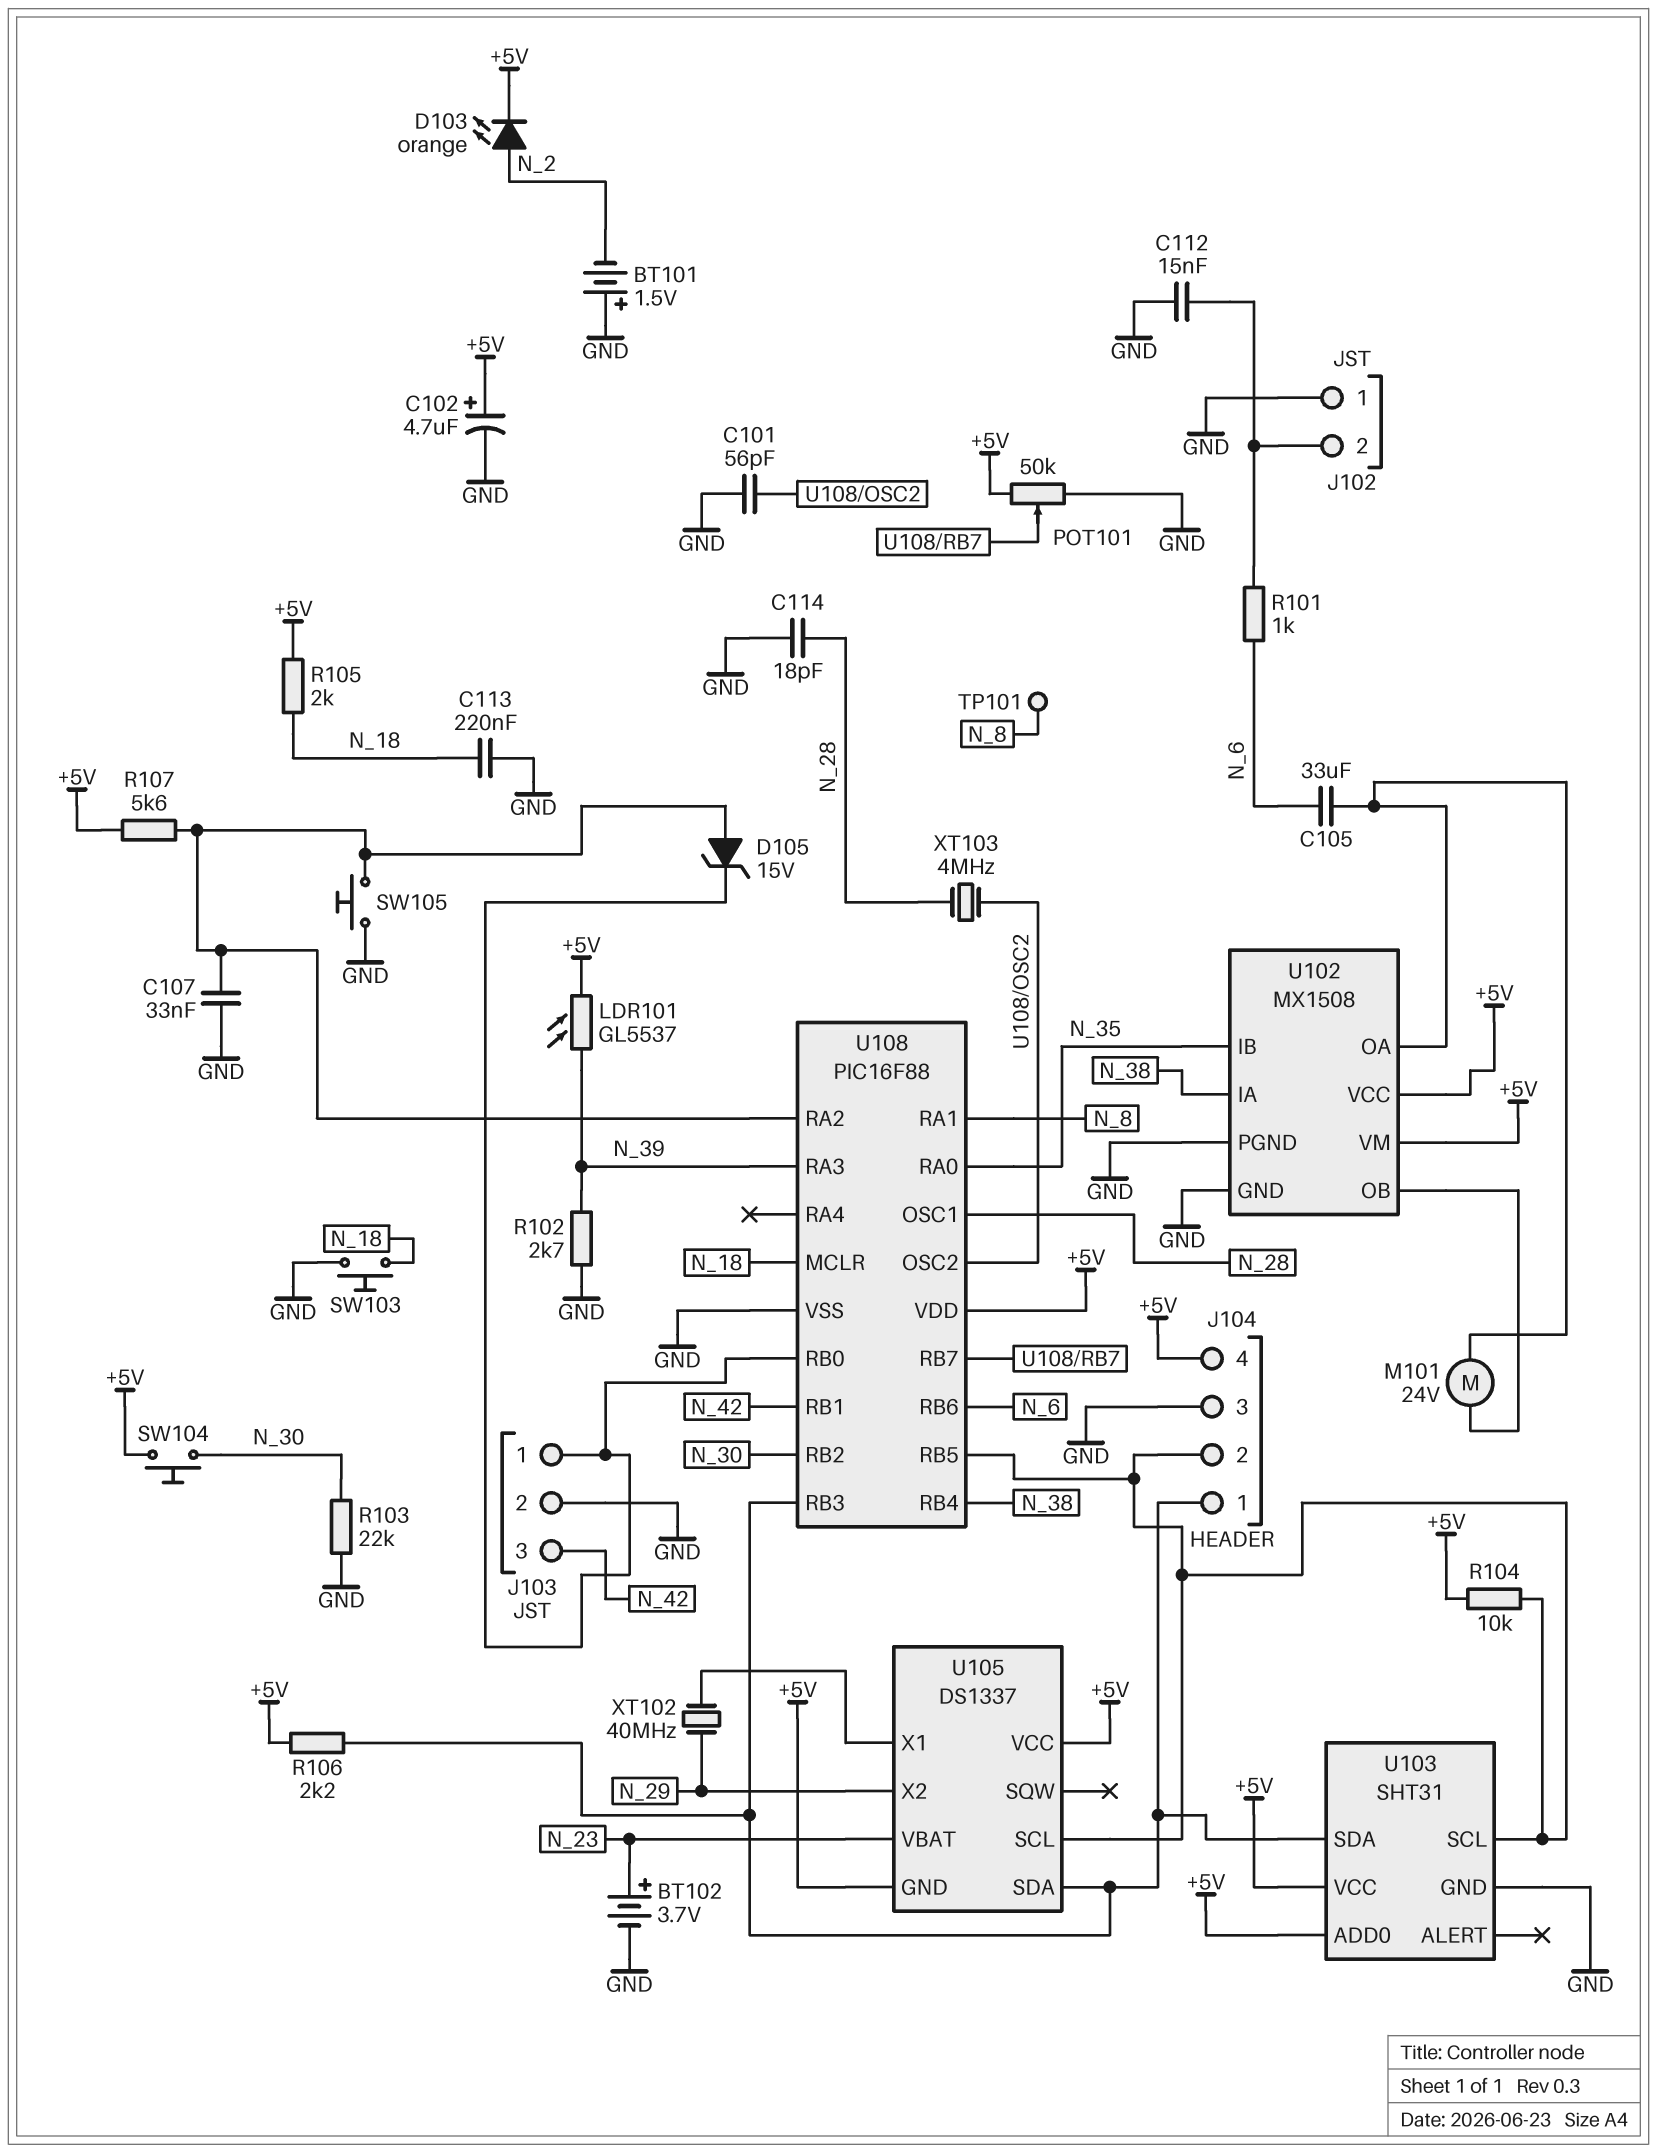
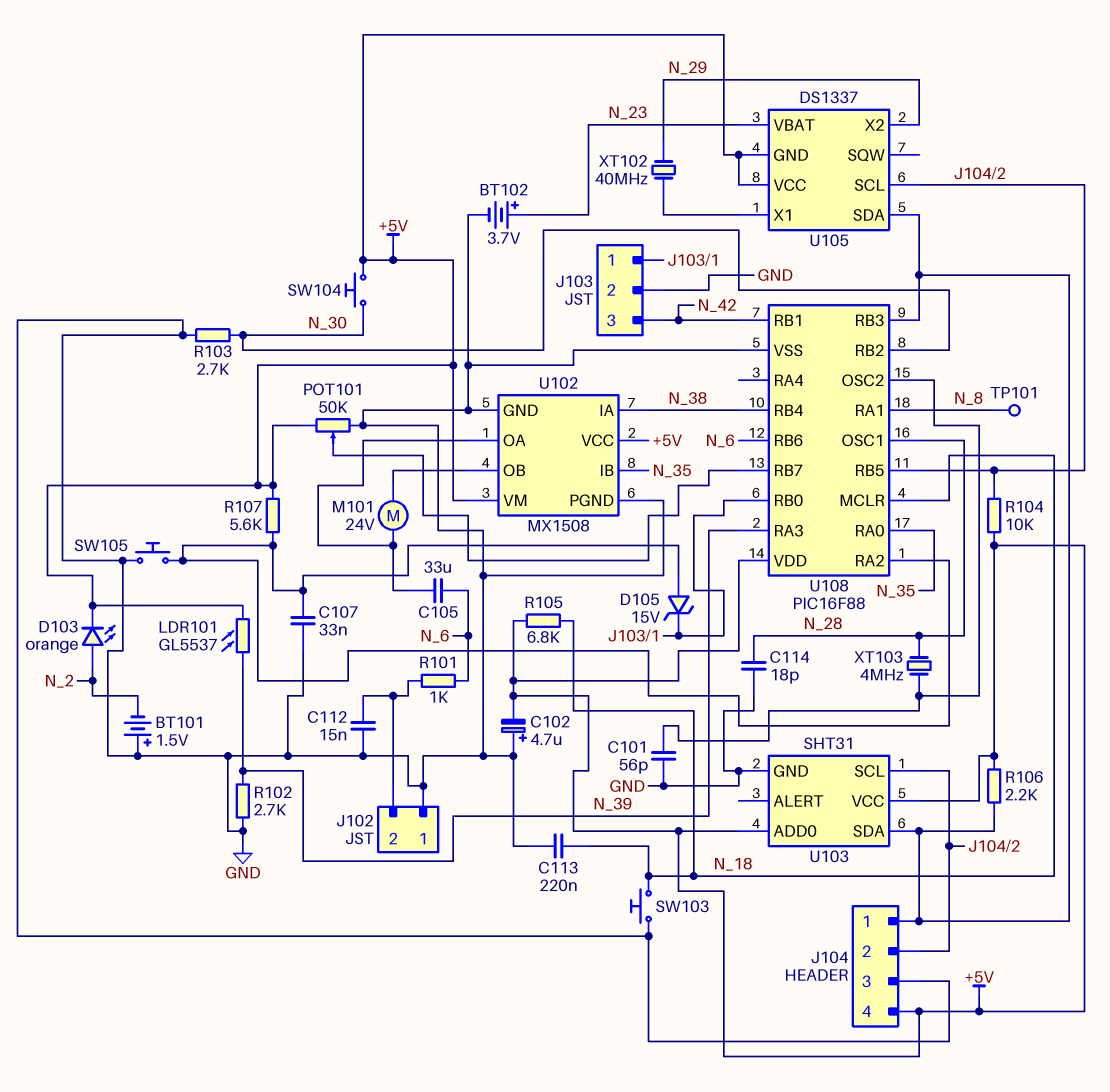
C102: 4.7uF (plus +5V, minus GND) -> 4.7uF (plus GND, minus +5V)
R103: 22k (GND, N_30) -> 2.7k (GND, N_30)
R105: 2k (+5V, N_18) -> 6.8k (+5V, N_18)

